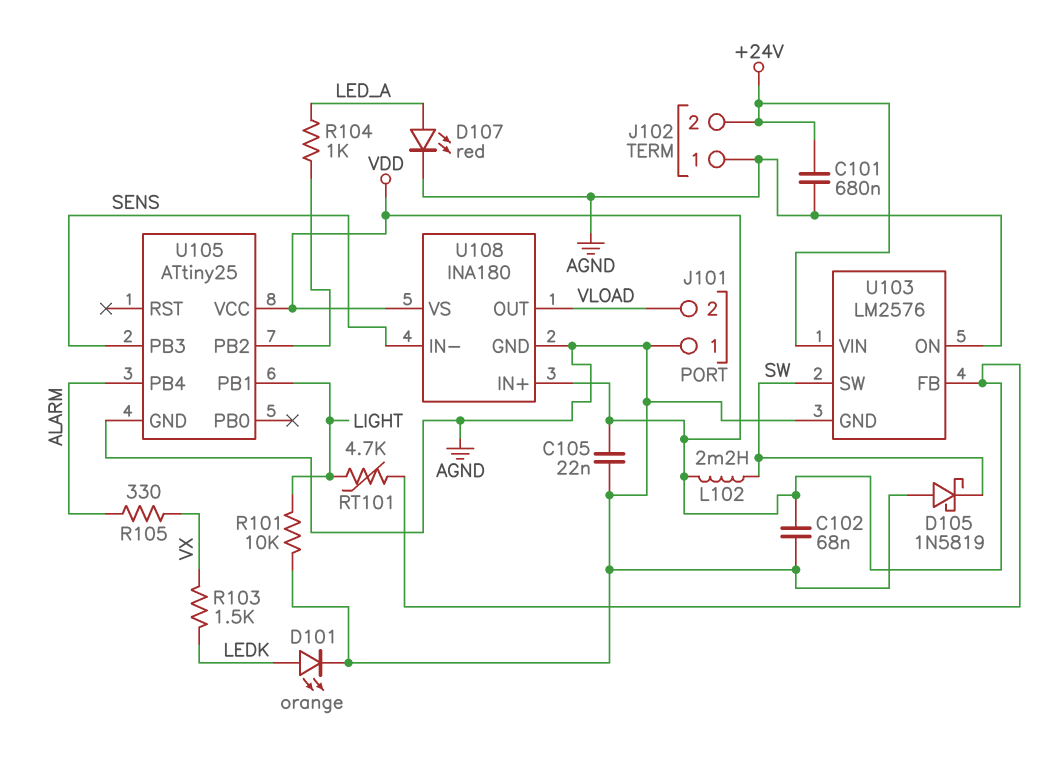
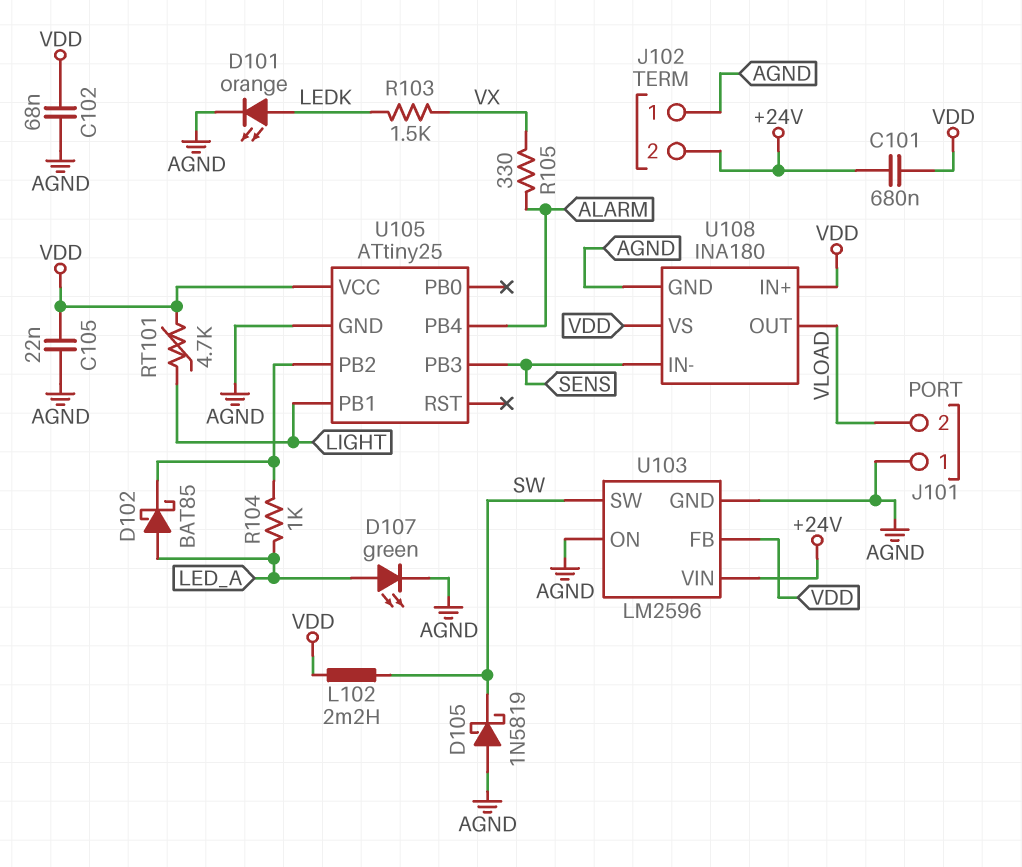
C101: 680nF (+24V, AGND) -> 680nF (+24V, VDD)
D102: none -> schottky BAT85 (A LED_A, K U105/PB2)
D107: LED red (A LED_A, K AGND) -> LED green (A LED_A, K AGND)
R101: 10k (AGND, LIGHT) -> none
U103: LM2576 -> LM2596

